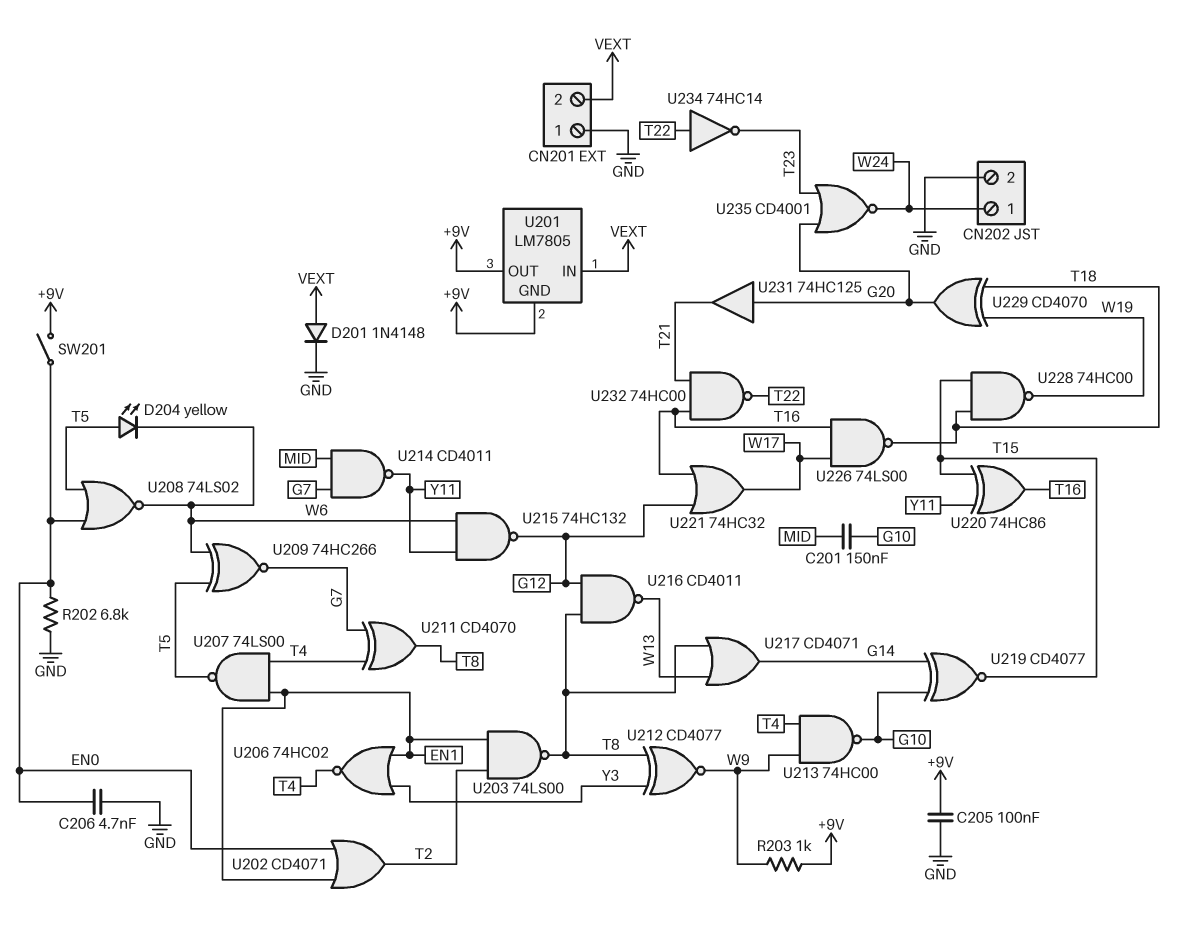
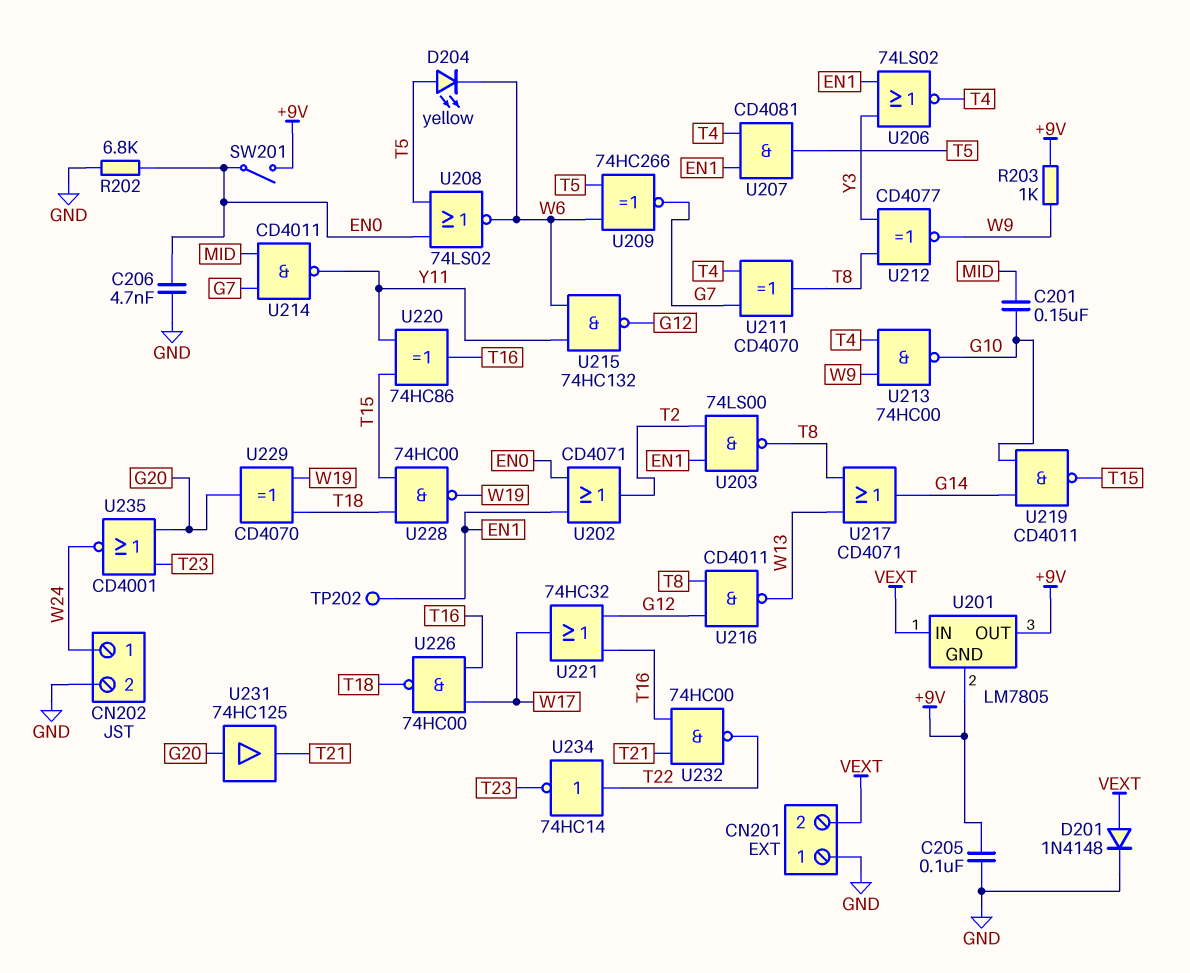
TP202: none -> test point (EN1)
U206: NOR 74HC02 (in EN1, in Y3, out T4) -> NOR 74LS02 (in EN1, in Y3, out T4)
U207: NAND 74LS00 (in EN1, in T4, out T5) -> AND CD4081 (in EN1, in T4, out T5)
U219: XNOR CD4077 (in G10, in G14, out T15) -> NAND CD4011 (in G10, in G14, out T15)
U226: NAND 74LS00 (in T16, in W17, out T18) -> NAND 74HC00 (in T16, in W17, out T18)

